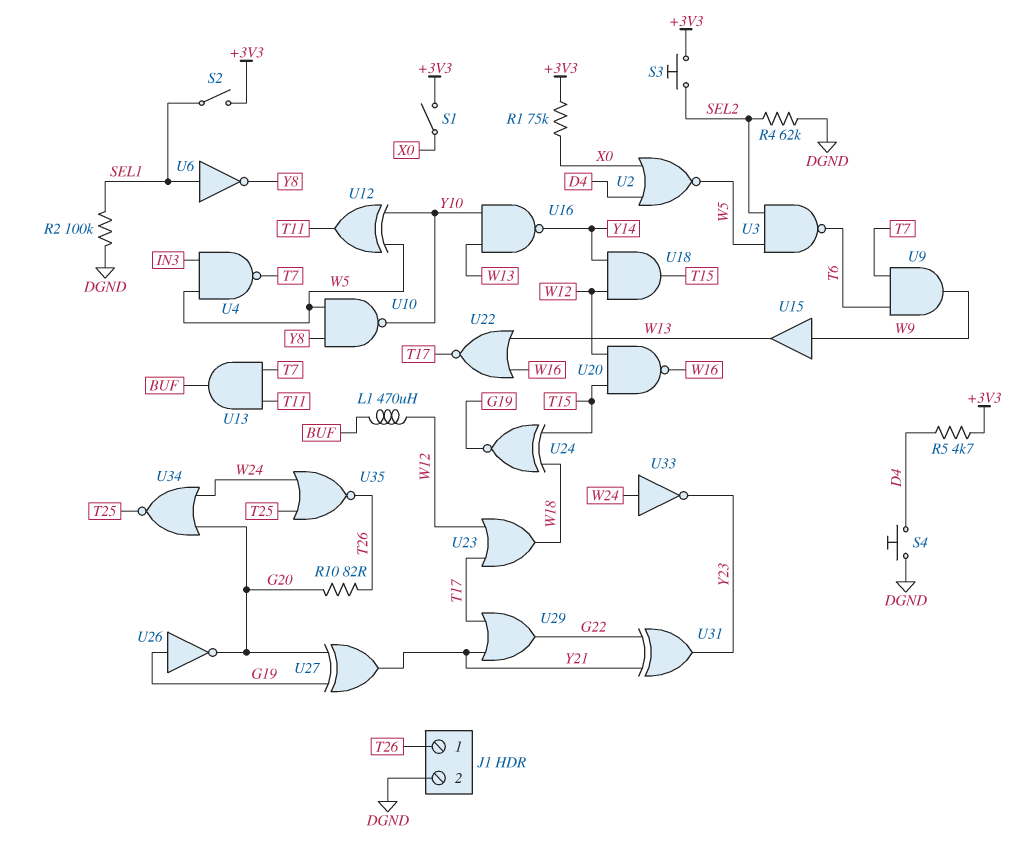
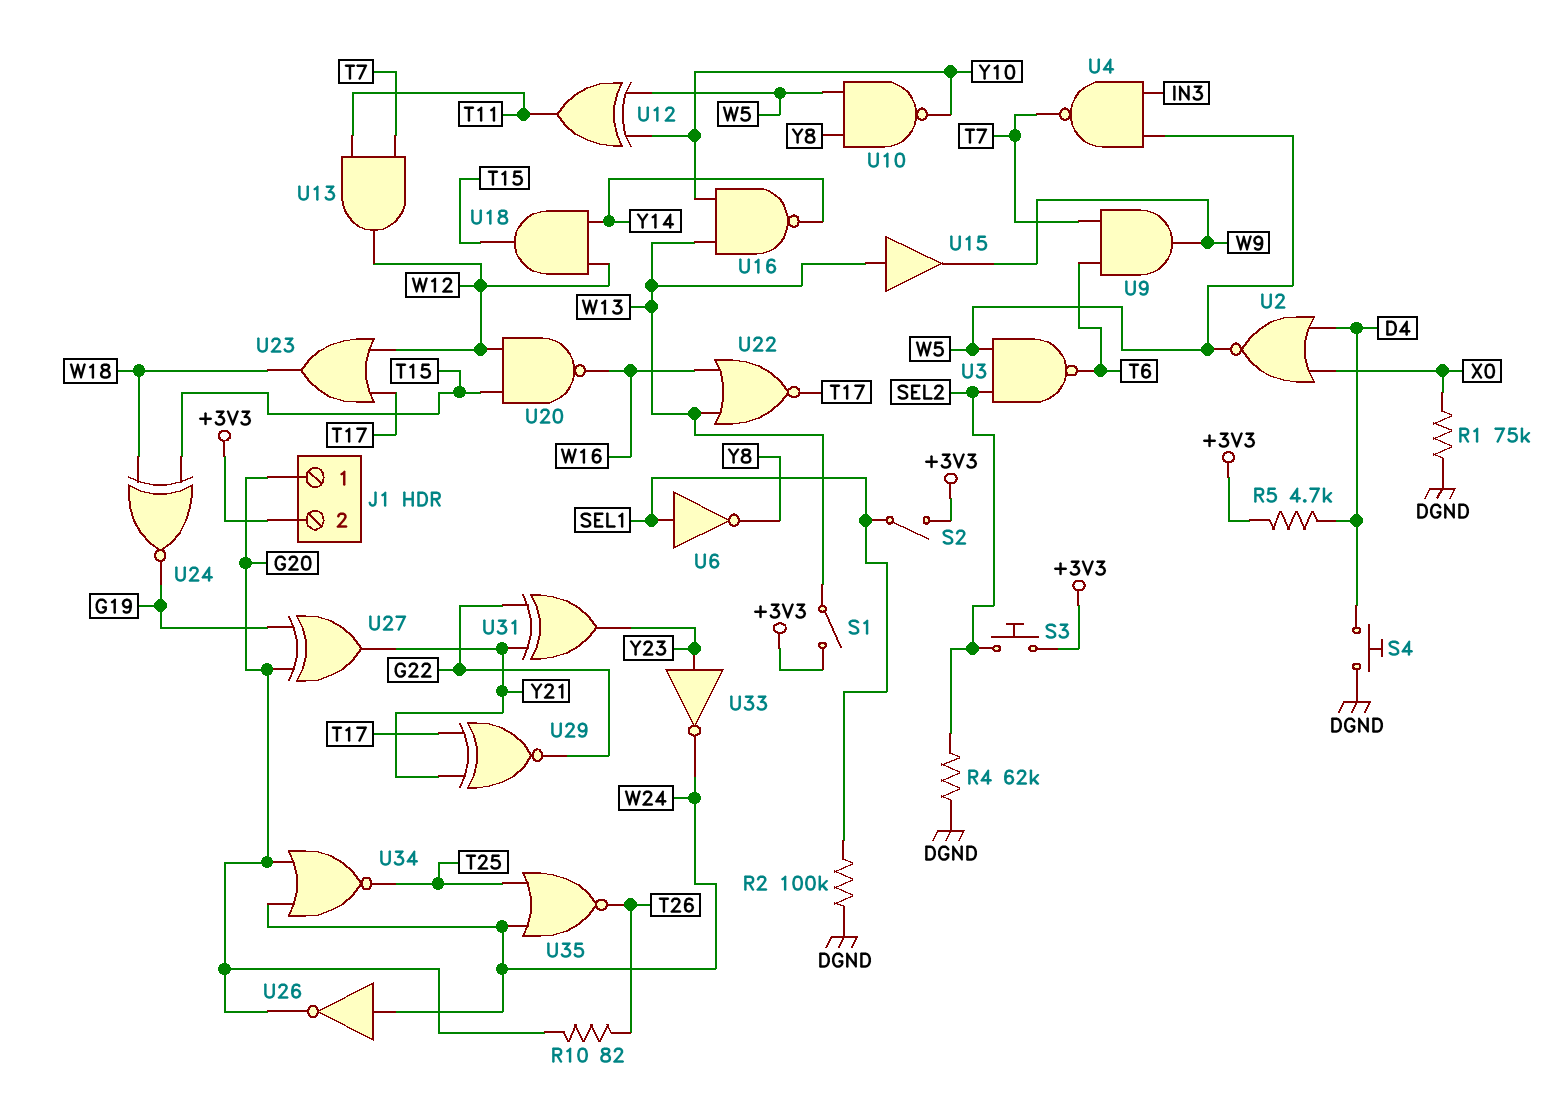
J1 pin 1: T26 -> G20
J1 pin 2: DGND -> +3V3
L1: 470uH (BUF, W12) -> none
R1: 75k (+3V3, X0) -> 75k (DGND, X0)
S1: switch (+3V3, X0) -> switch (+3V3, W13)
U13: AND (in T7, in T11, out BUF) -> AND (in T7, in T11, out W12)
U15: buffer (in W9, out W13) -> buffer (in W13, out W9)
U26: NOT (in G19, out G20) -> NOT (in W24, out G20)
U29: OR (in T17, in Y21, out G22) -> XNOR (in T17, in Y21, out G22)
U33: NOT (in W24, out Y23) -> NOT (in Y23, out W24)

